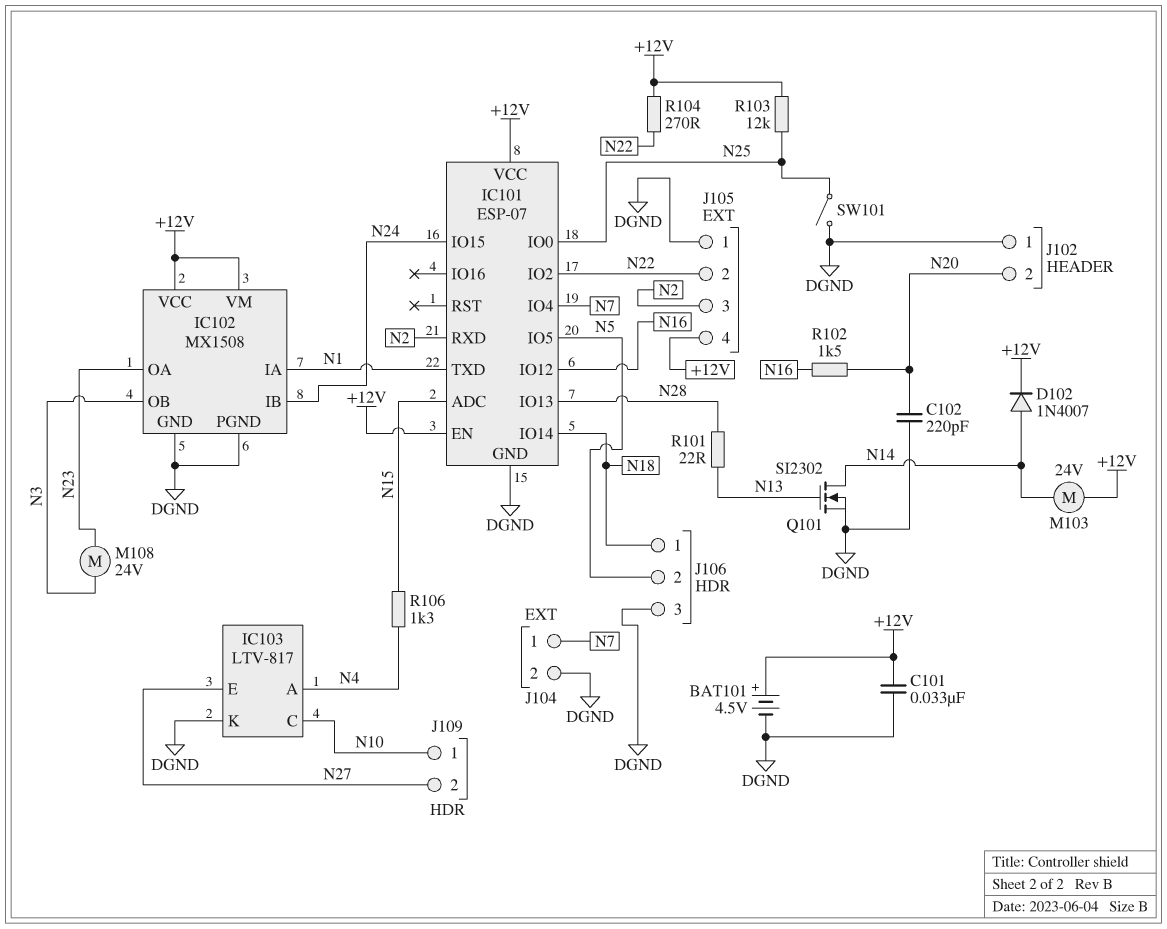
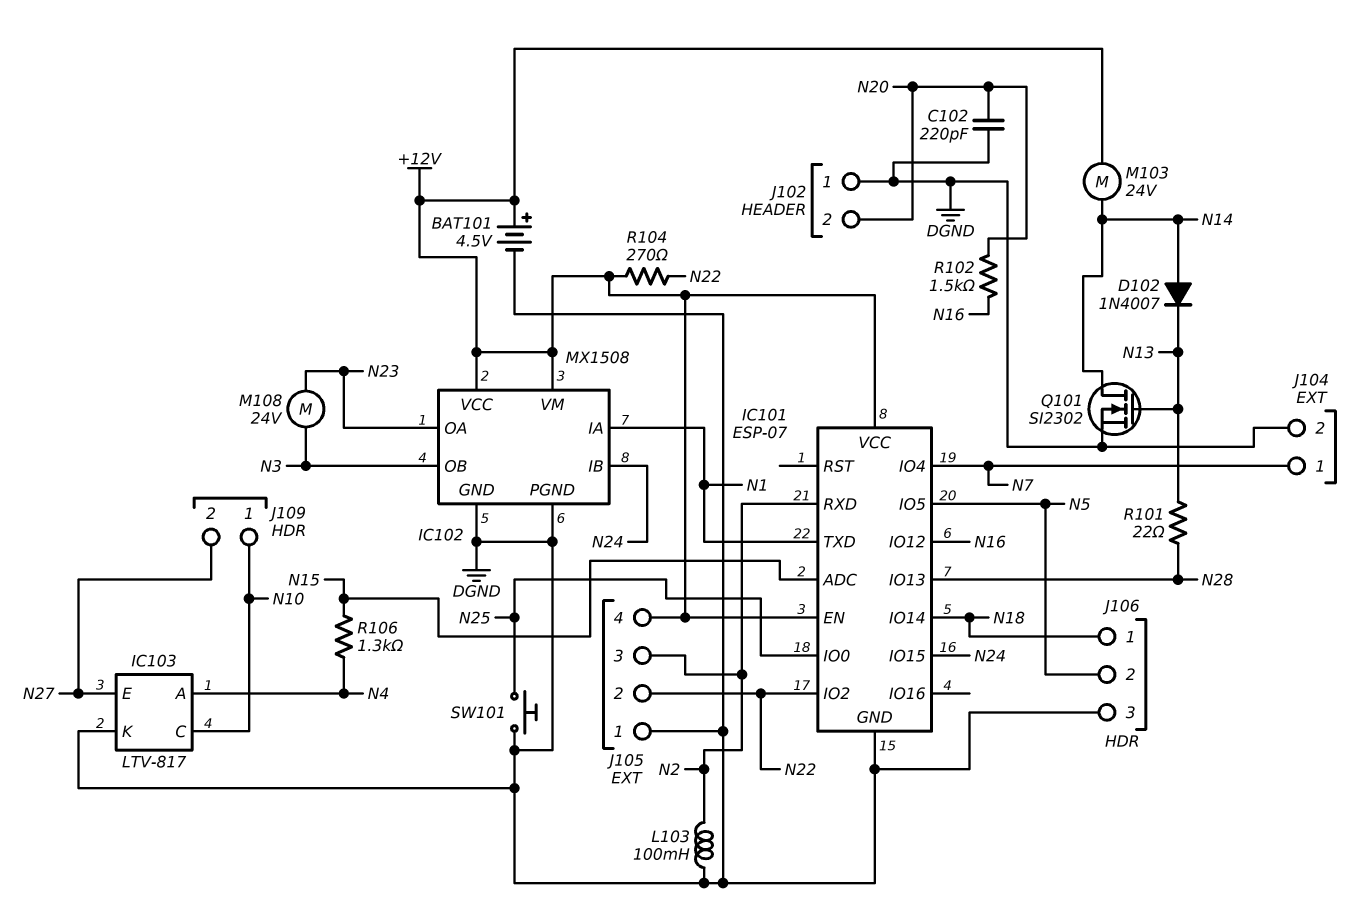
C101: 33nF (+12V, DGND) -> none
D102: diode 1N4007 (A N14, K +12V) -> diode 1N4007 (A N14, K N13)
L103: none -> 100mH (DGND, N2)
R103: 12k (+12V, N25) -> none
SW101: switch (DGND, N25) -> button (DGND, N25)

